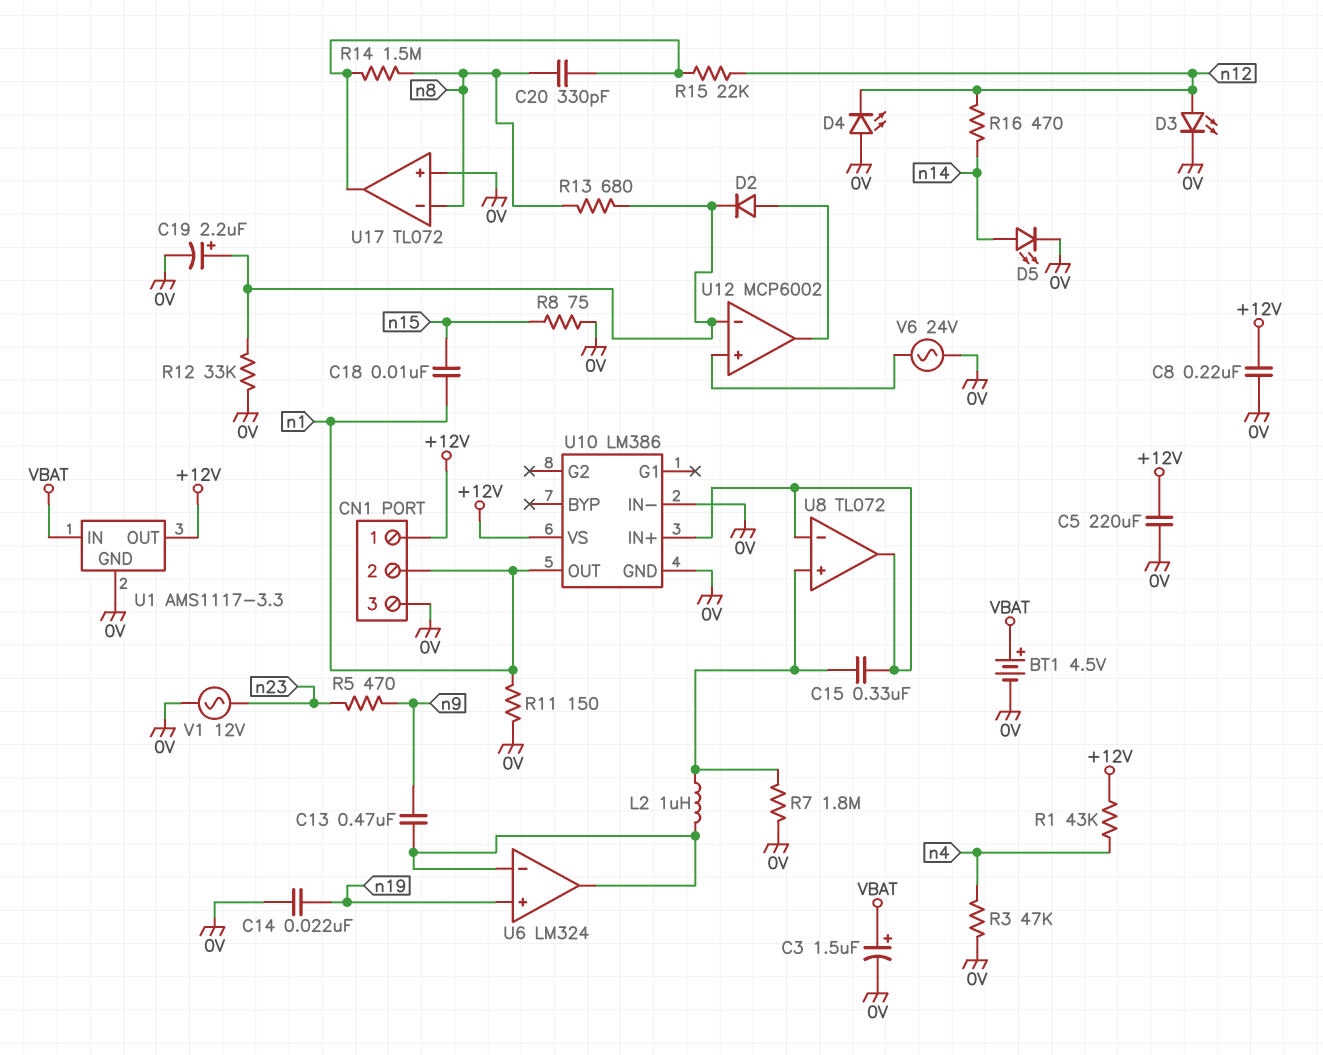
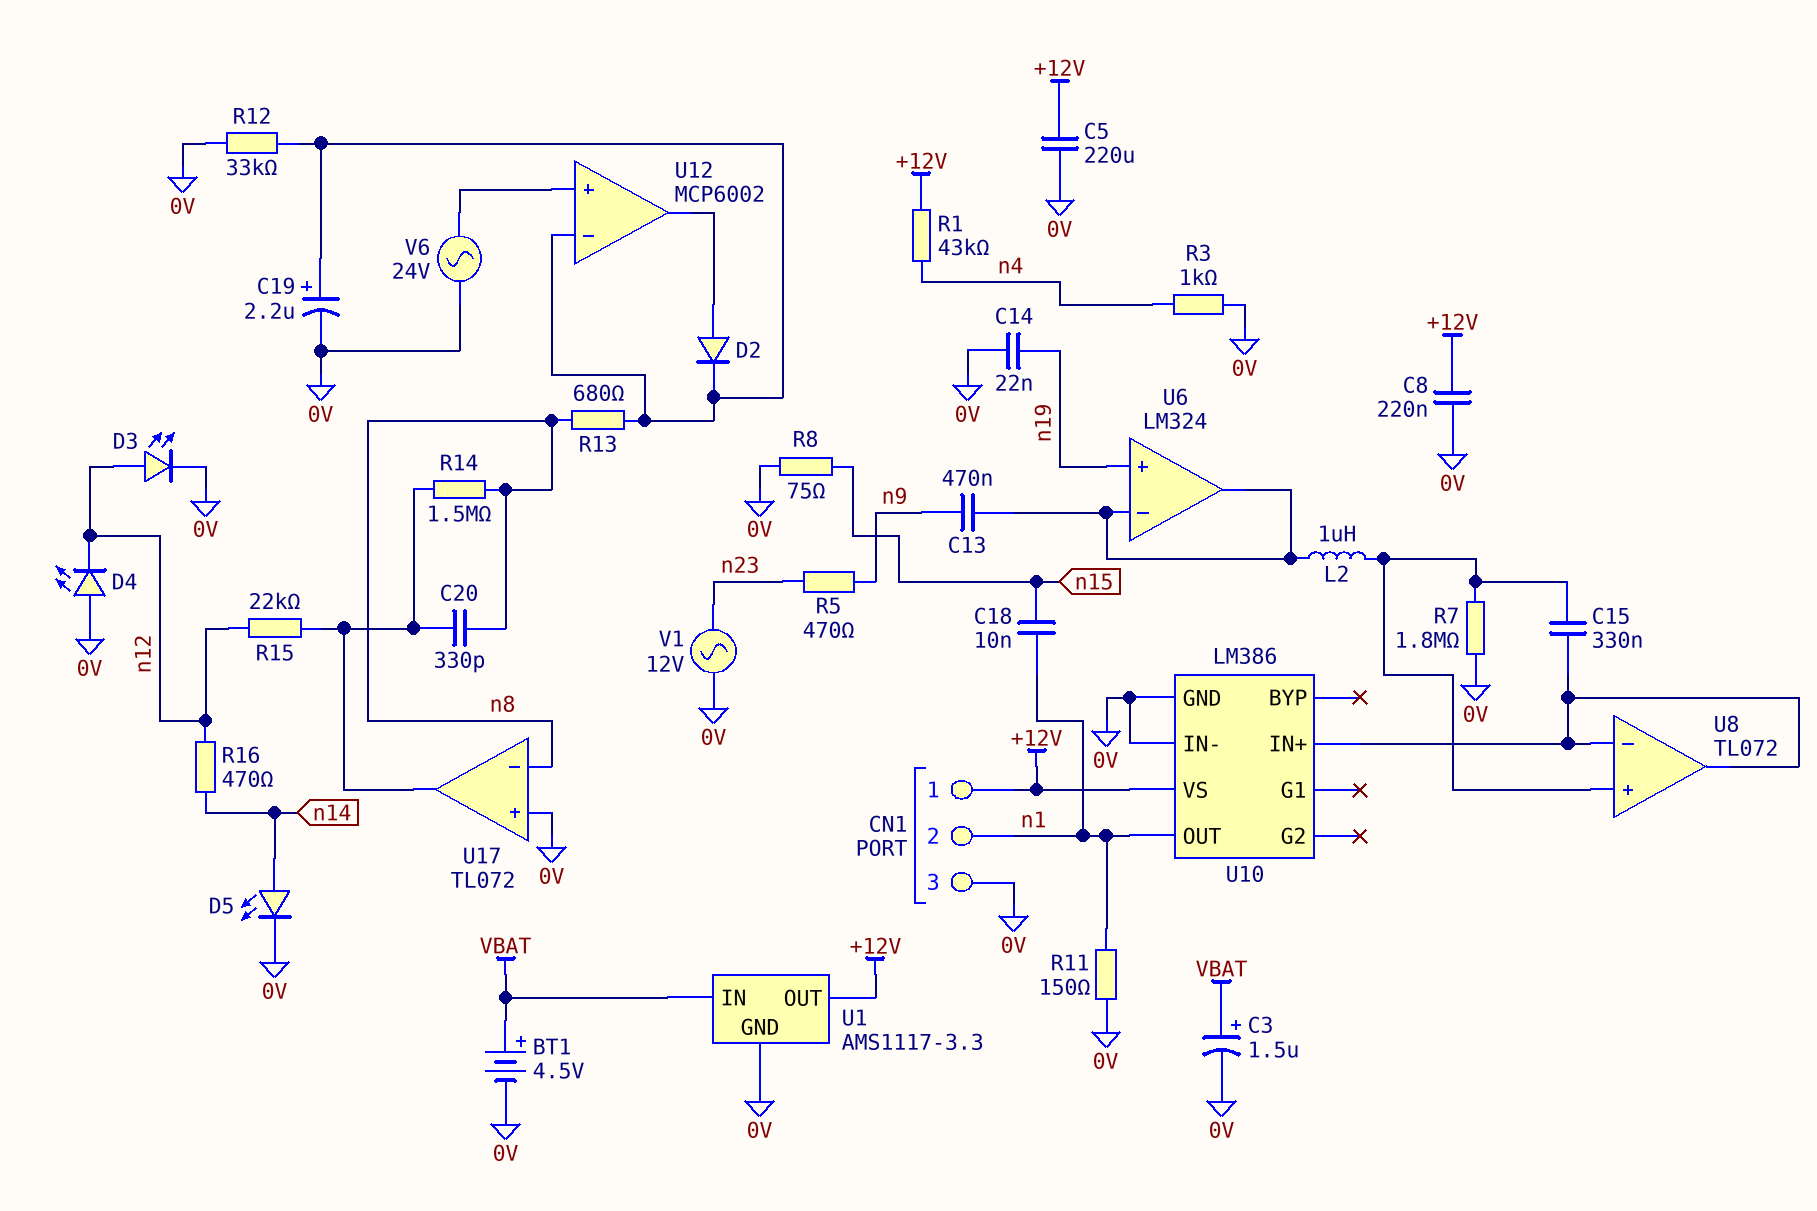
R3: 47k (0V, n4) -> 1k (0V, n4)

